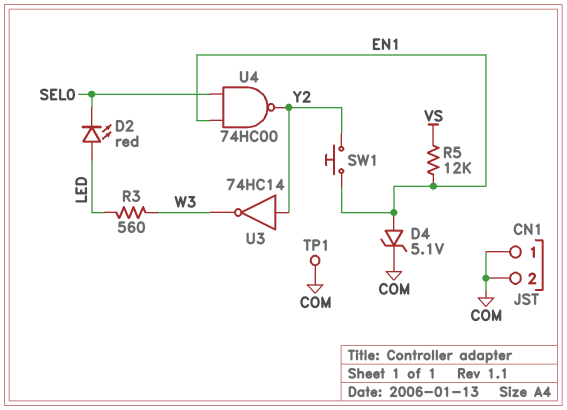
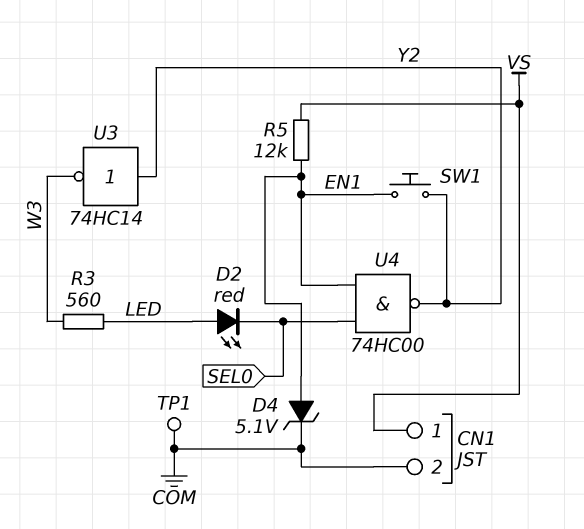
CN1 pin 1: COM -> VS

